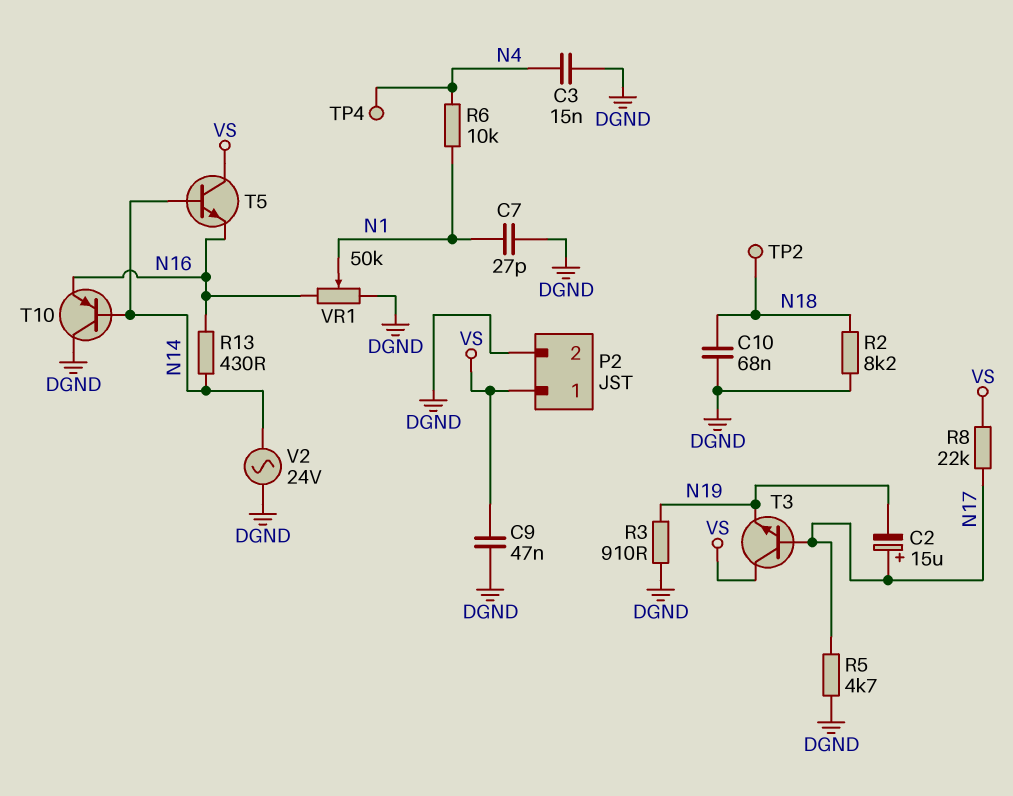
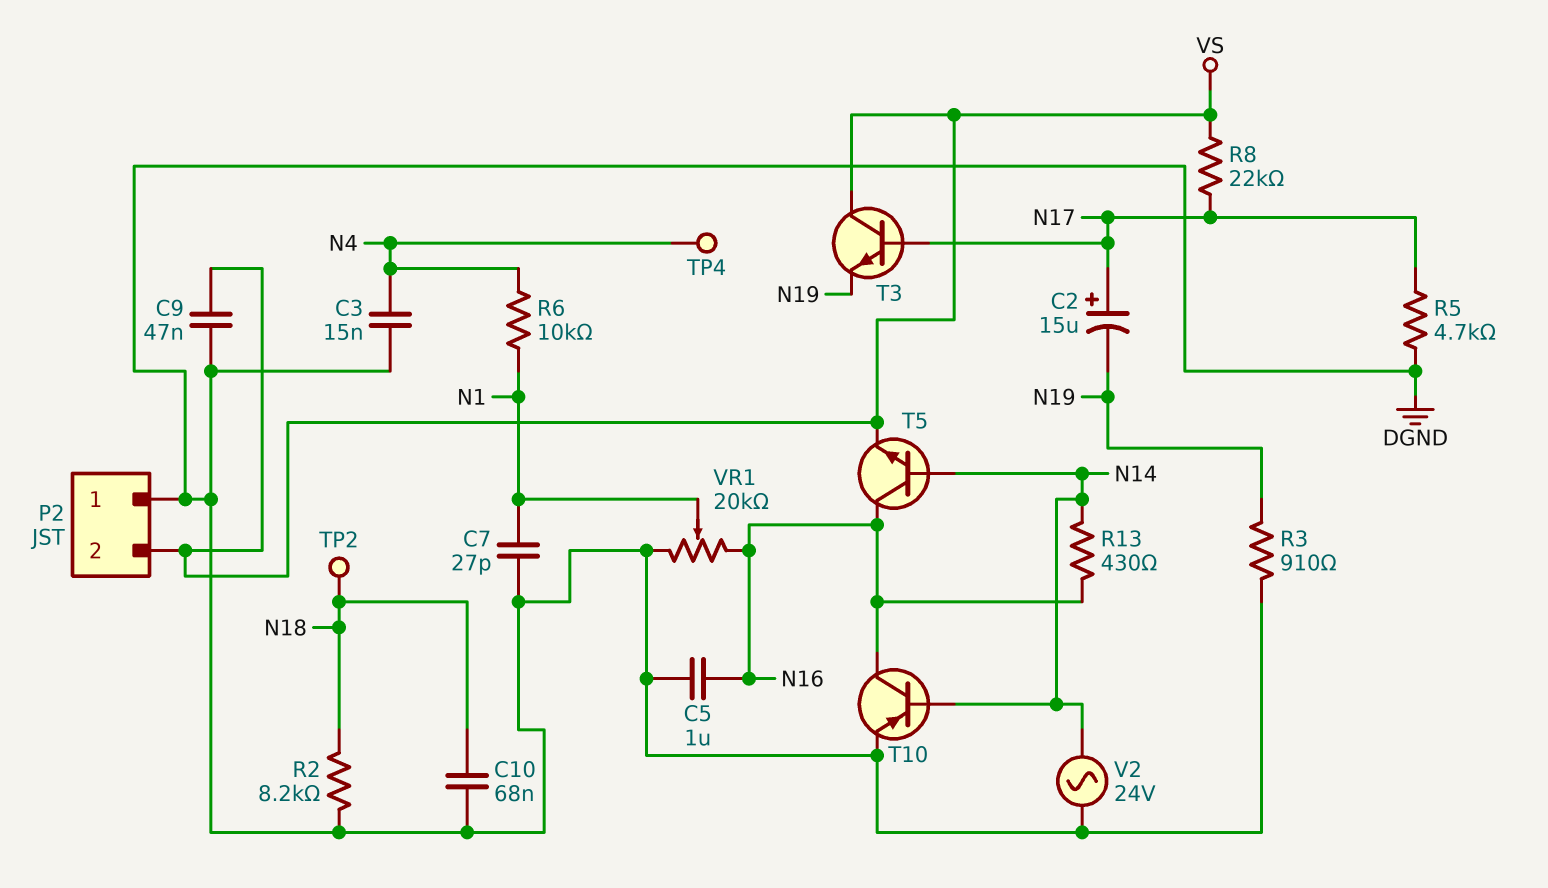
C5: none -> 1uF (DGND, N16)
P2 pin 1: VS -> DGND
P2 pin 2: DGND -> VS
T5: NPN (B N14, C VS, E N16) -> NPN (B N14, C N16, E VS)
T10: PNP (B N14, C DGND, E N16) -> PNP (B N14, C N16, E DGND)
VR1: 50k (DGND, N16, wiper N1) -> 20k (DGND, N16, wiper N1)

